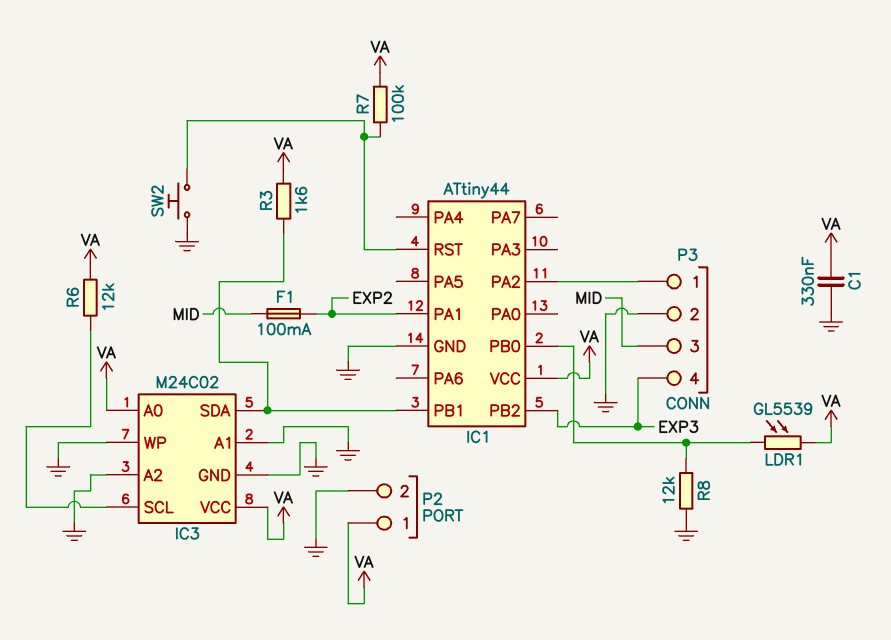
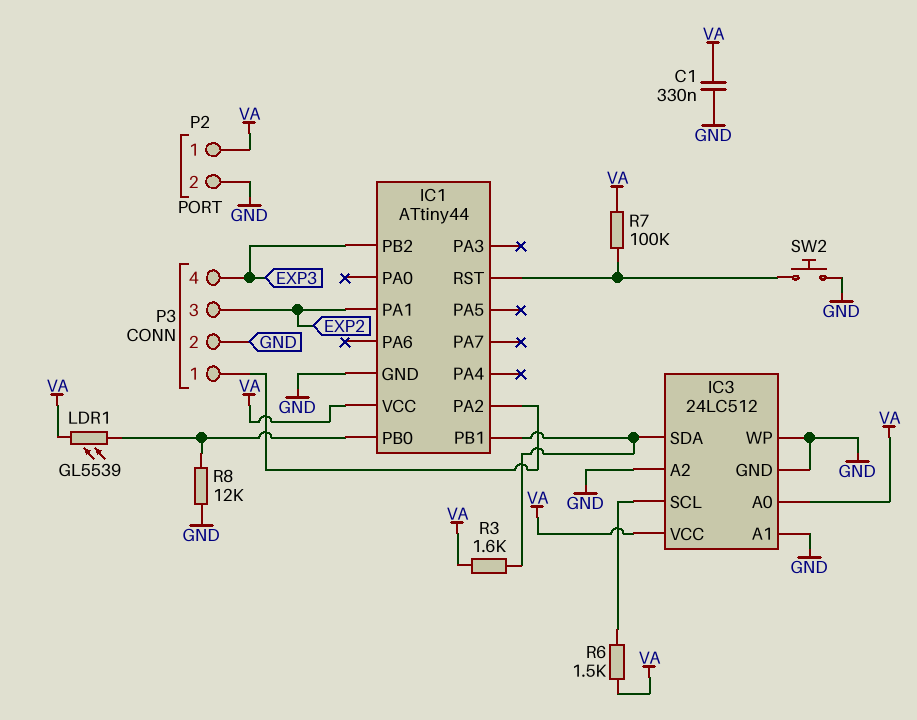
F1: 100mA (EXP2, MID) -> none
IC3: M24C02 -> 24LC512
P3 pin 3: MID -> EXP2
R6: 12k (IC3/SCL, VA) -> 1.5k (IC3/SCL, VA)

